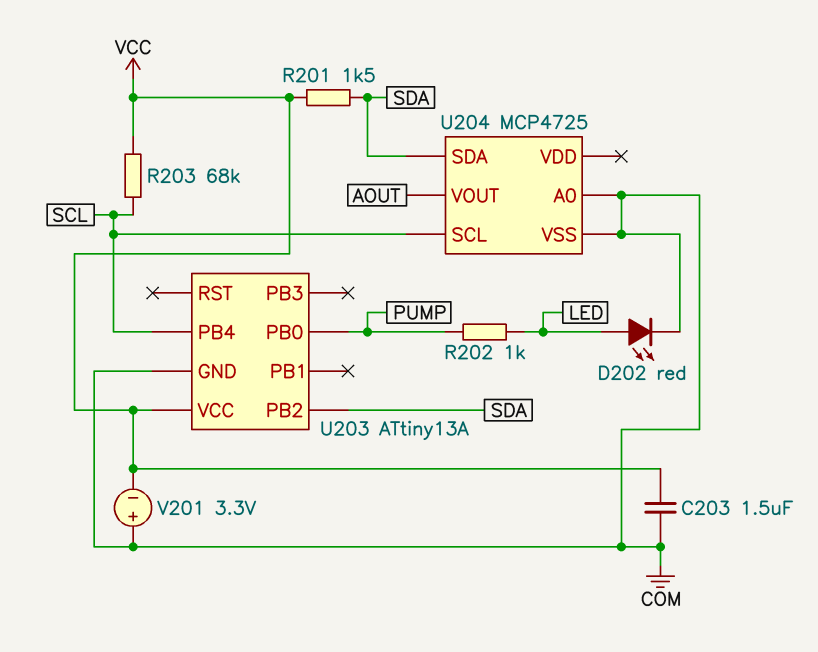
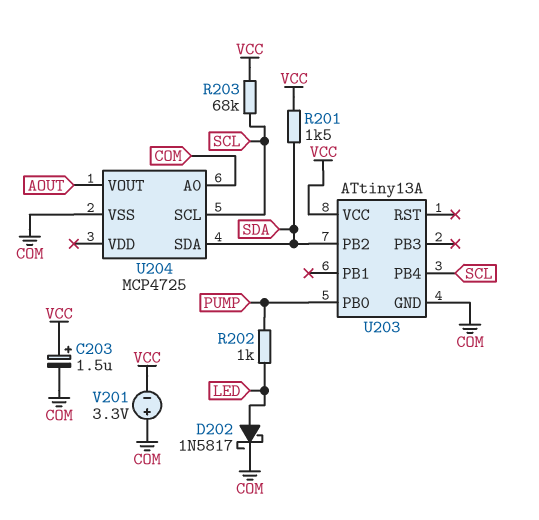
C203: 1.5uF (COM, VCC) -> 1.5uF (plus VCC, minus COM)
D202: LED red (A LED, K COM) -> schottky 1N5817 (A LED, K COM)

